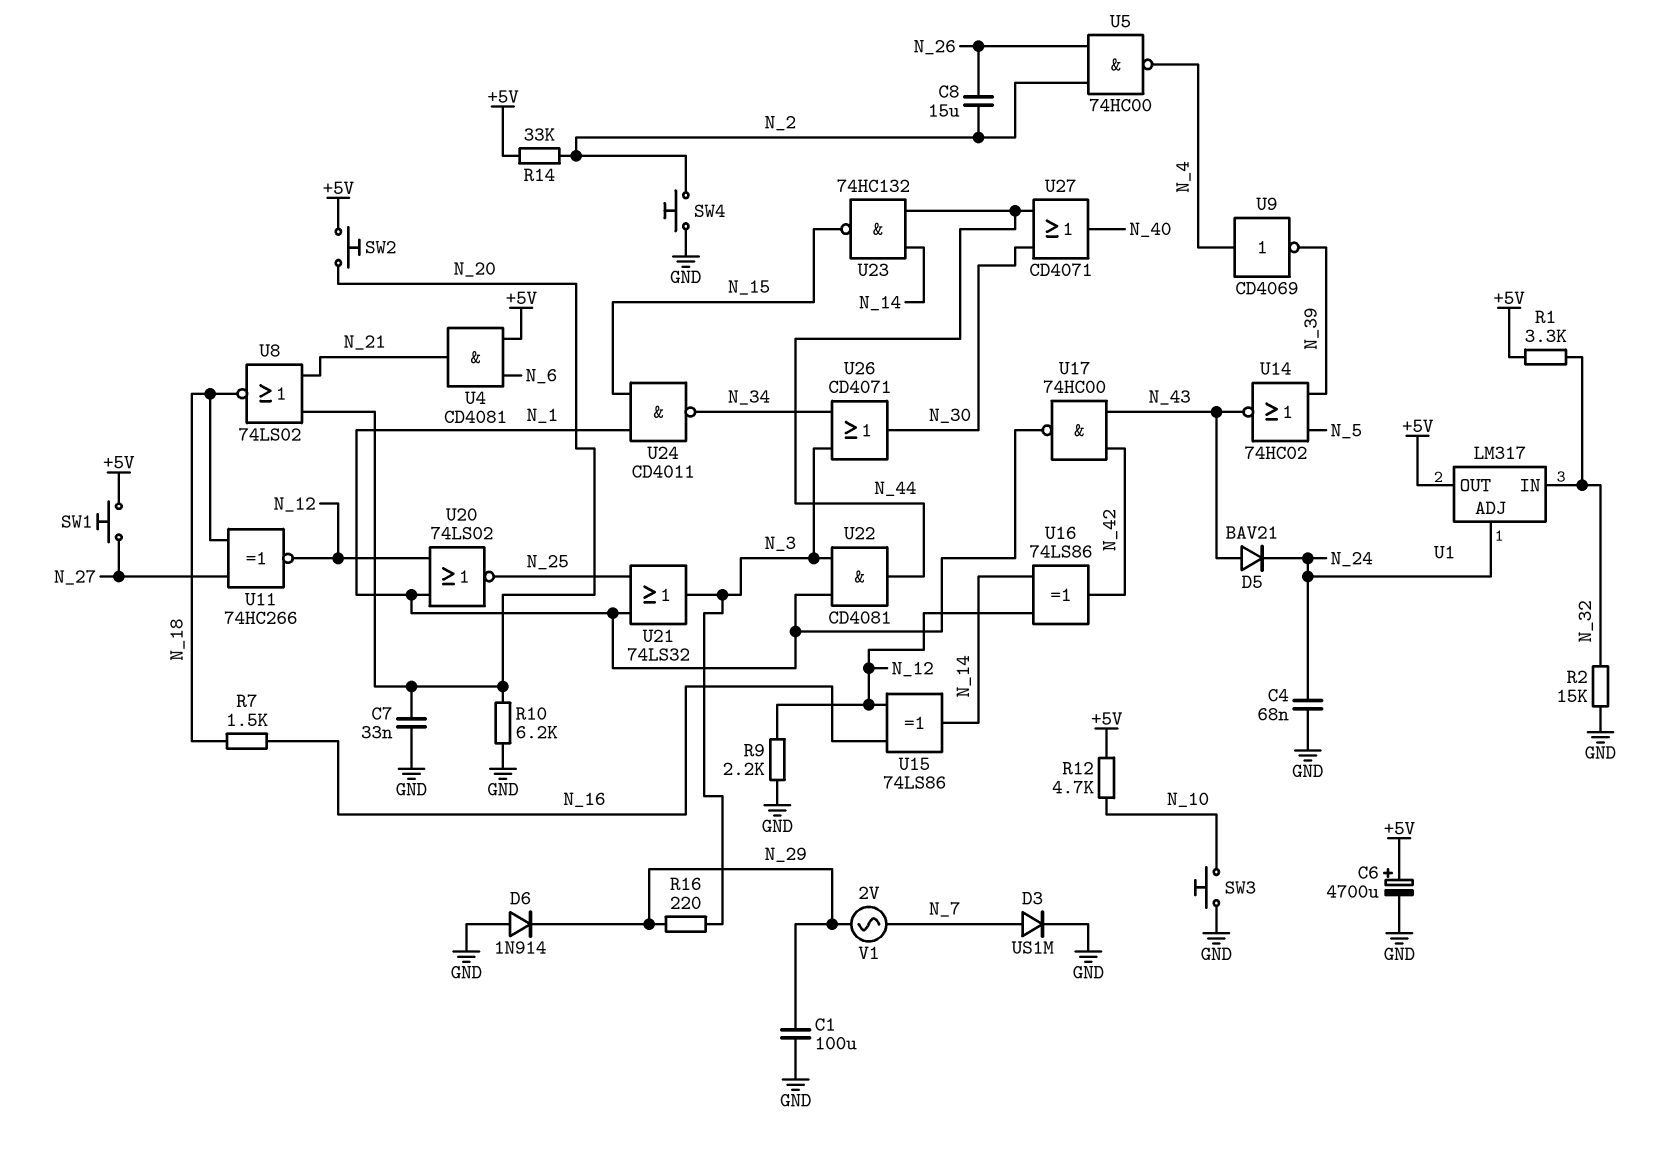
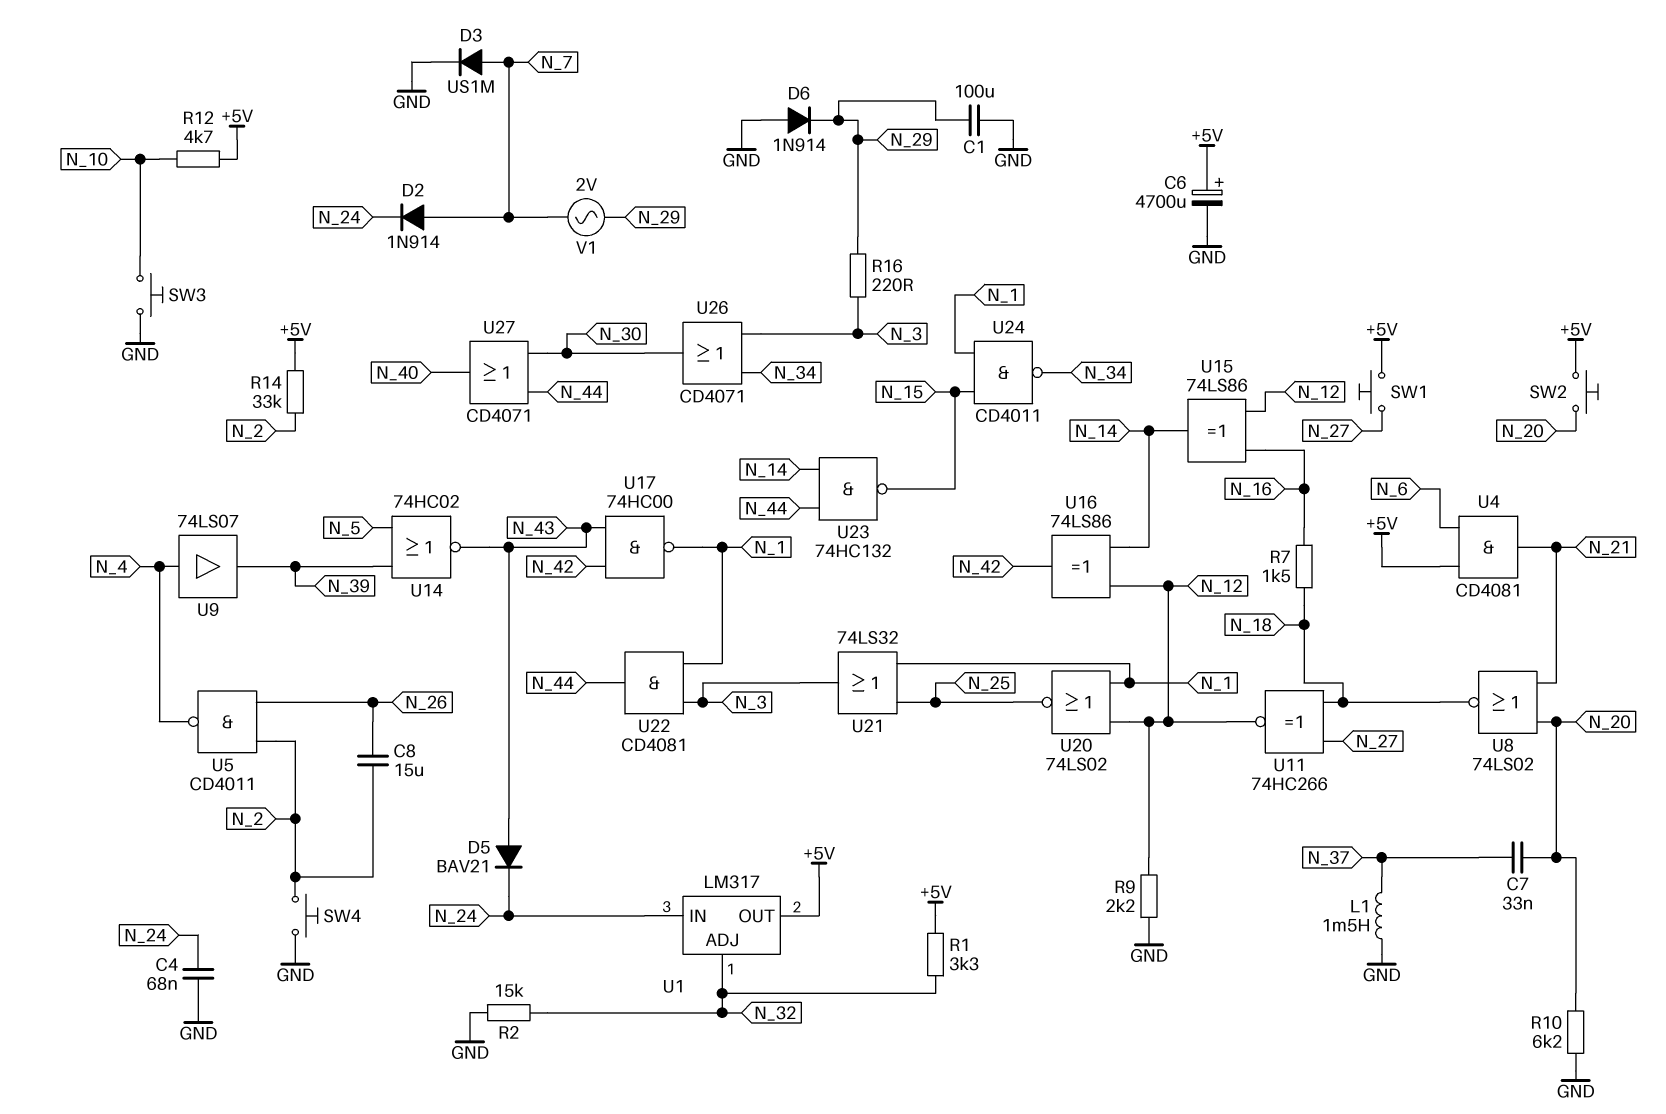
C7: 33nF (GND, N_20) -> 33nF (N_20, N_37)
D2: none -> diode 1N914 (A N_7, K N_24)
L1: none -> 1.5mH (GND, N_37)
U1 pin ADJ: N_24 -> N_32
U1 pin IN: N_32 -> N_24
U5: NAND 74HC00 (in N_2, in N_26, out N_4) -> NAND CD4011 (in N_2, in N_26, out N_4)
U9: NOT CD4069 (in N_4, out N_39) -> buffer 74LS07 (in N_4, out N_39)

